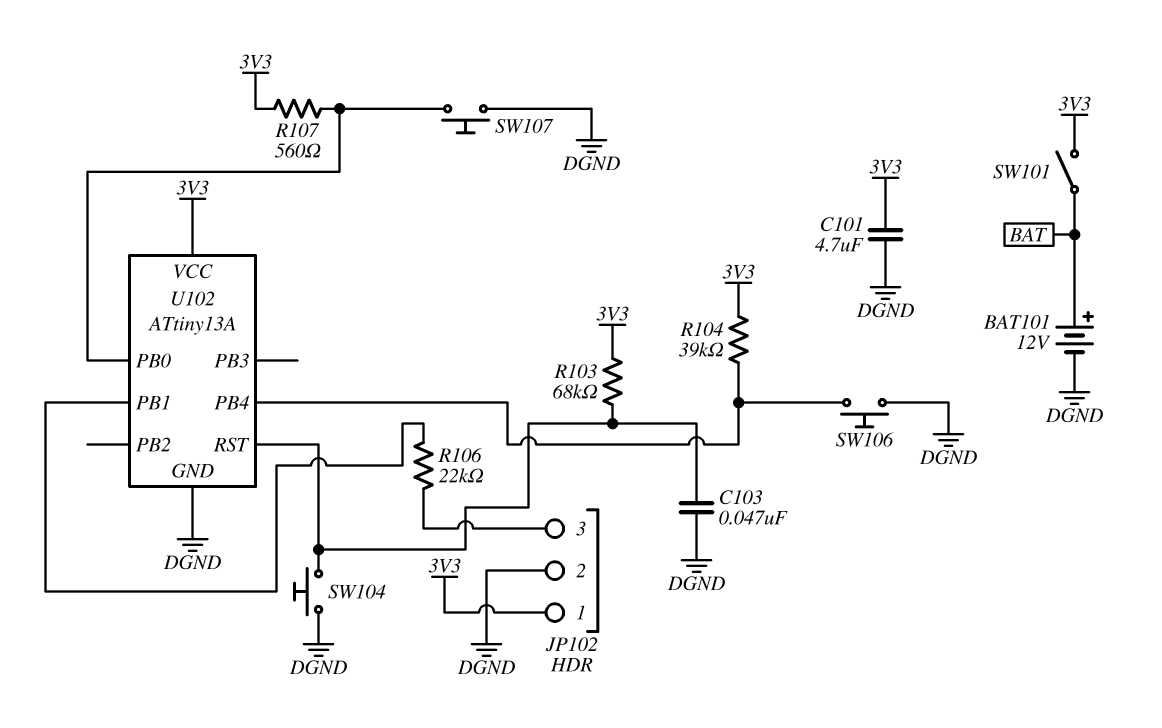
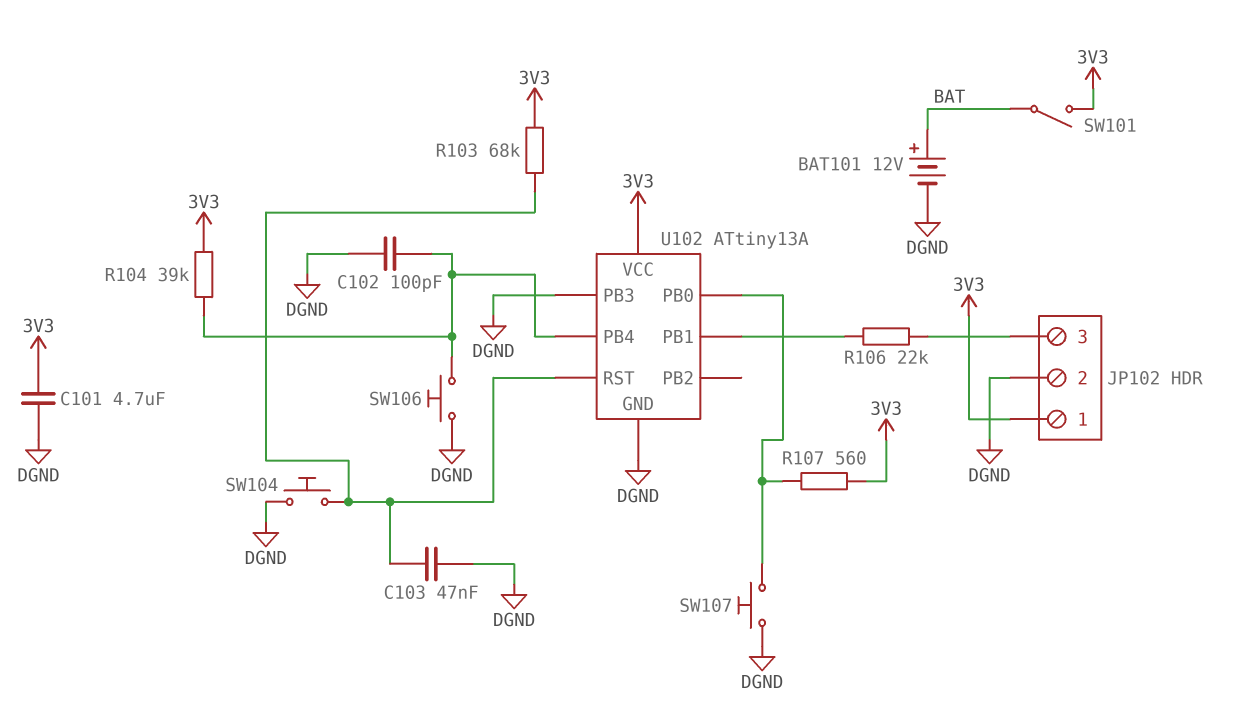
C102: none -> 100pF (DGND, U102/PB4)
U102 pin PB3: none -> DGND

